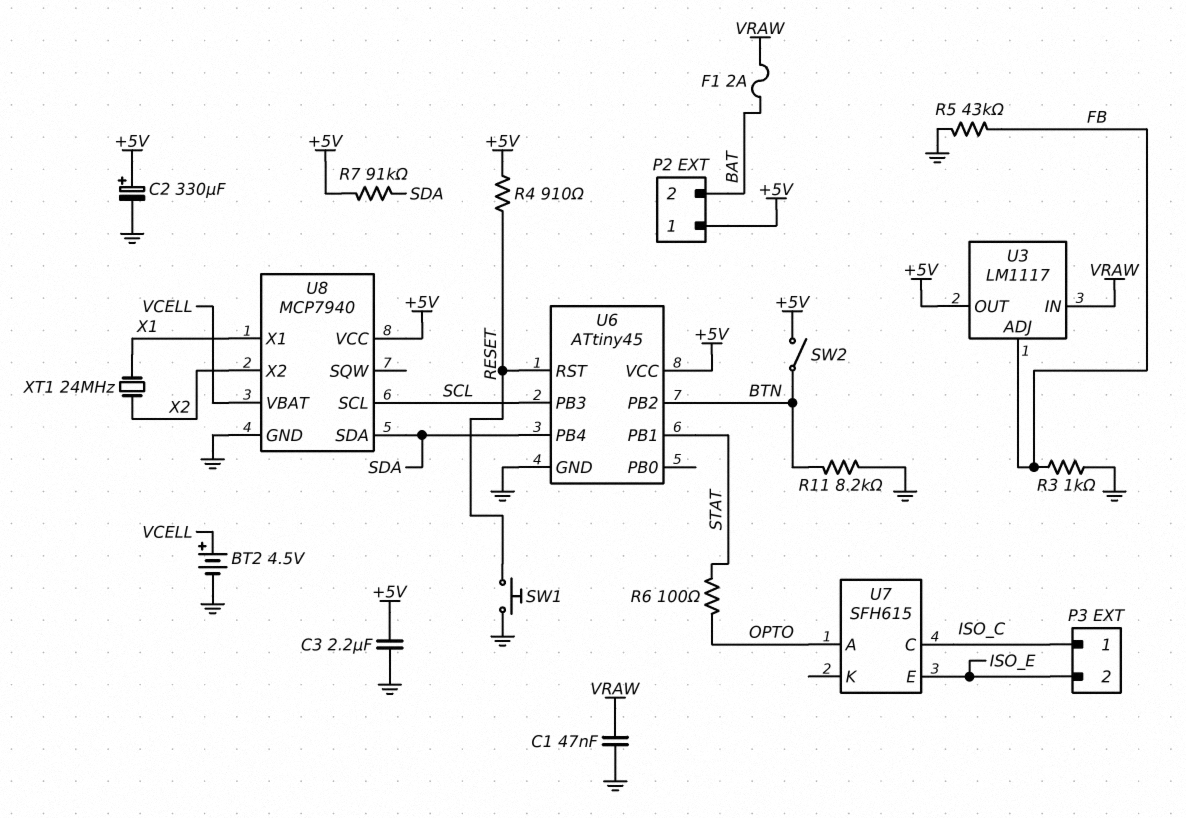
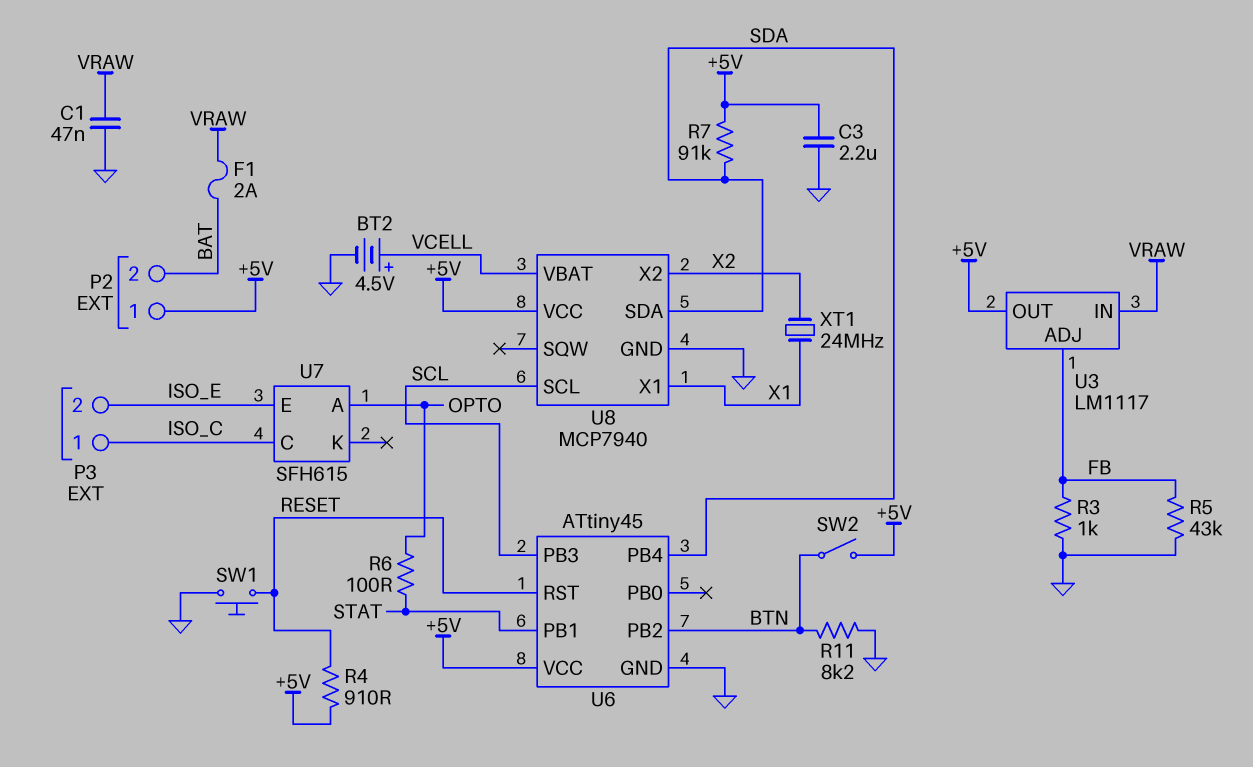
C2: 330uF (plus +5V, minus GND) -> none

